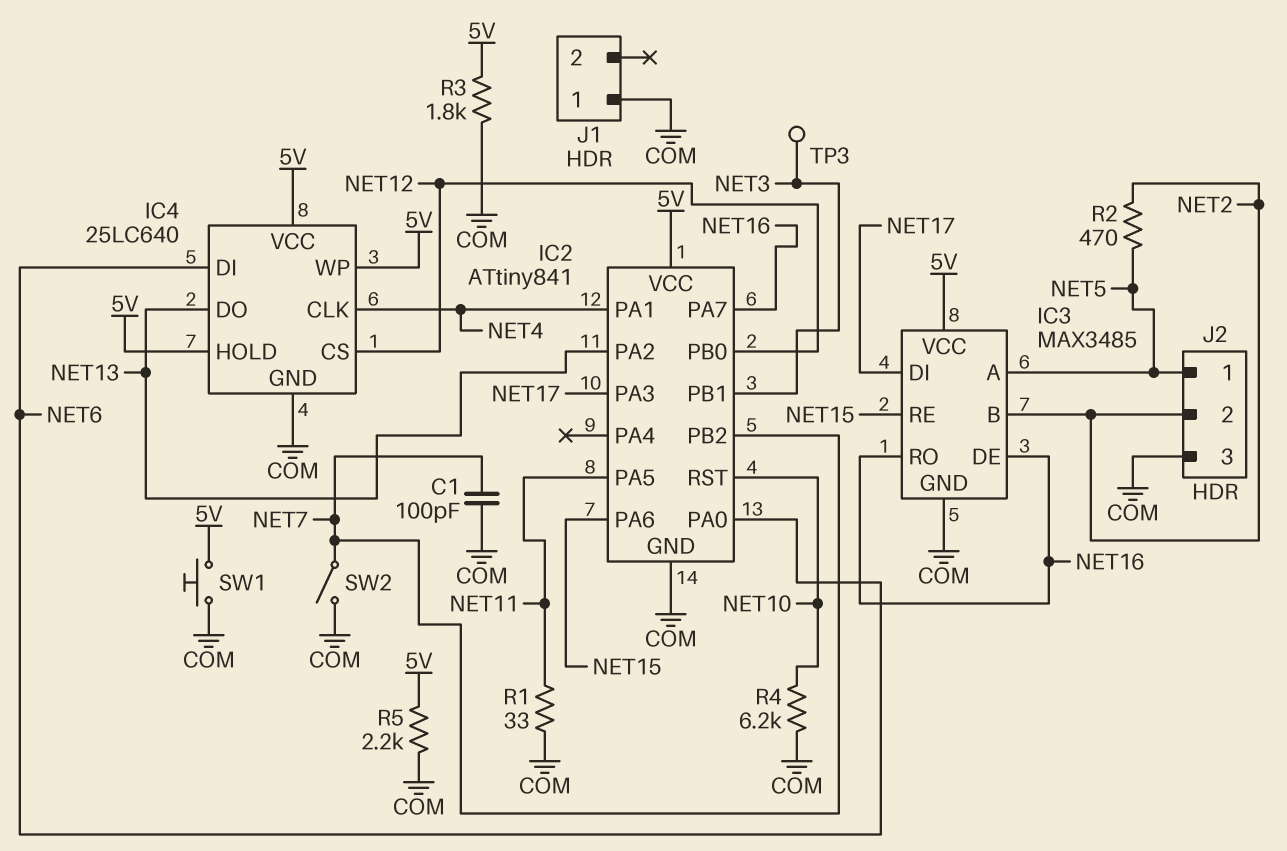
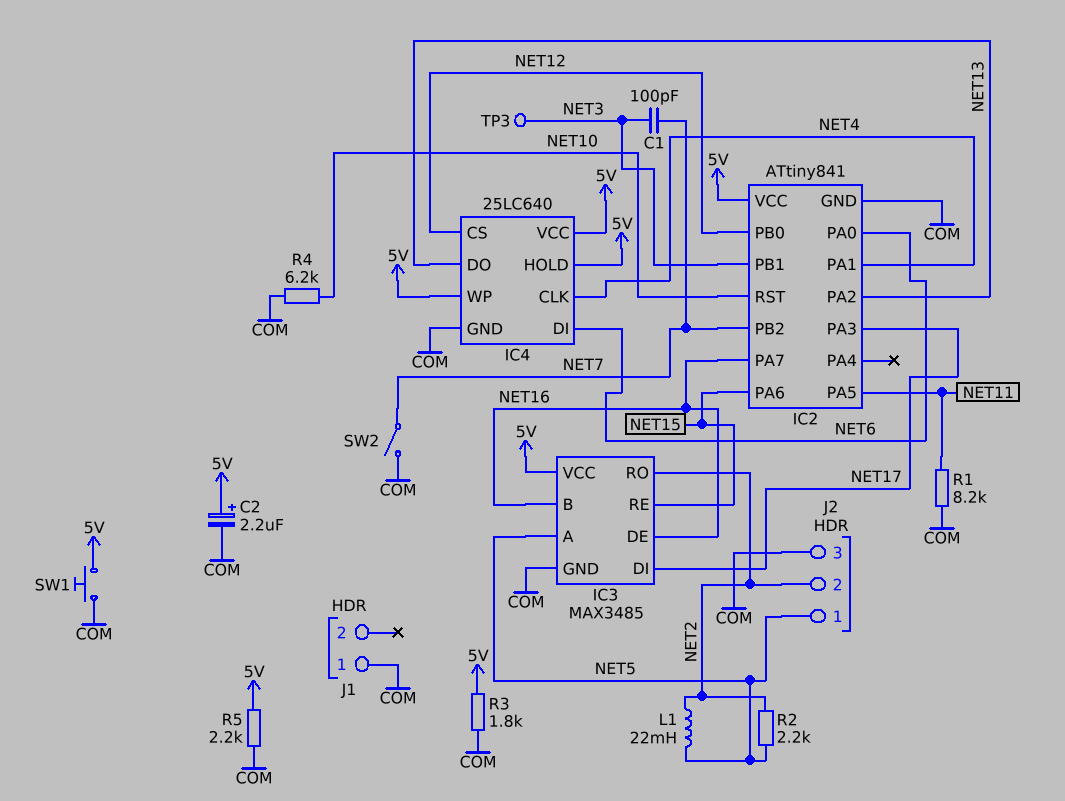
C1: 100pF (COM, NET7) -> 100pF (NET3, NET7)
C2: none -> 2.2uF (plus 5V, minus COM)
IC3 pin B: NET2 -> NET16
IC3 pin RO: NET16 -> NET2
L1: none -> 22mH (NET2, NET5)
R1: 33 (COM, NET11) -> 8.2k (COM, NET11)
R2: 470 (NET2, NET5) -> 2.2k (NET2, NET5)

